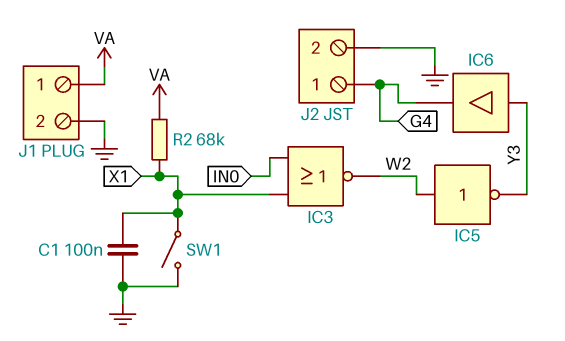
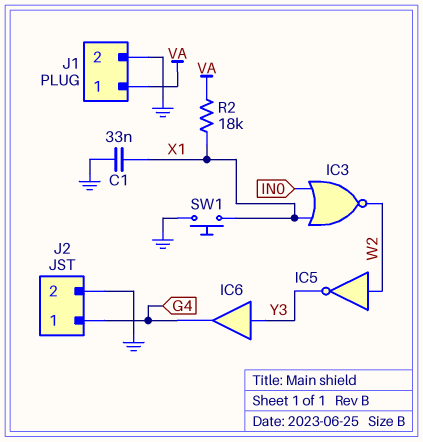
C1: 100nF (GND, X1) -> 33nF (GND, X1)
R2: 68k (VA, X1) -> 18k (VA, X1)
SW1: switch (GND, X1) -> button (GND, X1)

